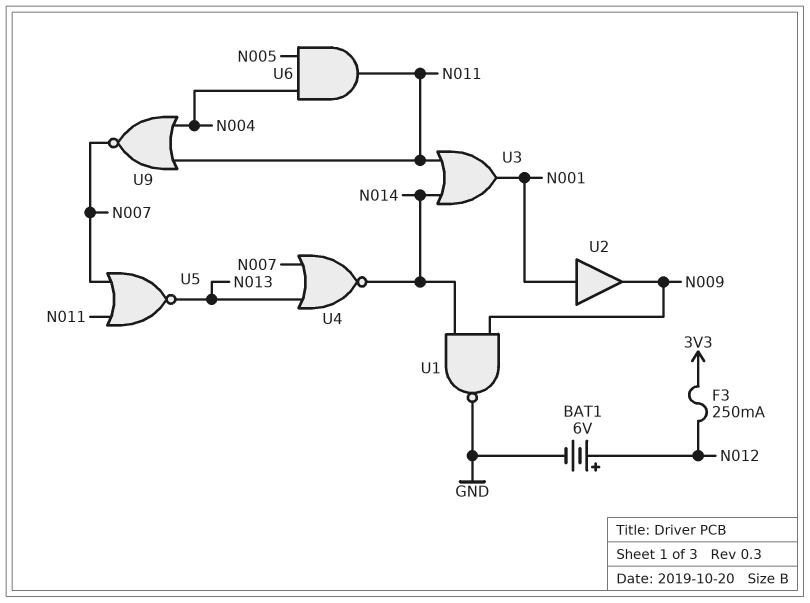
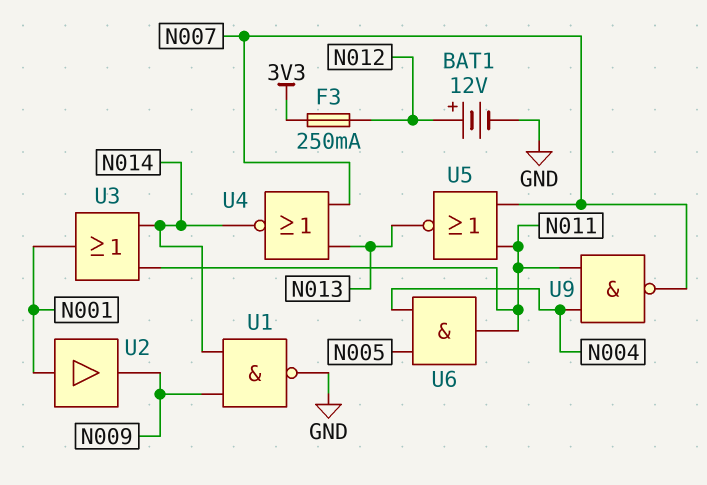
BAT1: 6V (plus N012, minus GND) -> 12V (plus N012, minus GND)
U9: NOR (in N004, in N011, out N007) -> NAND (in N004, in N011, out N007)

